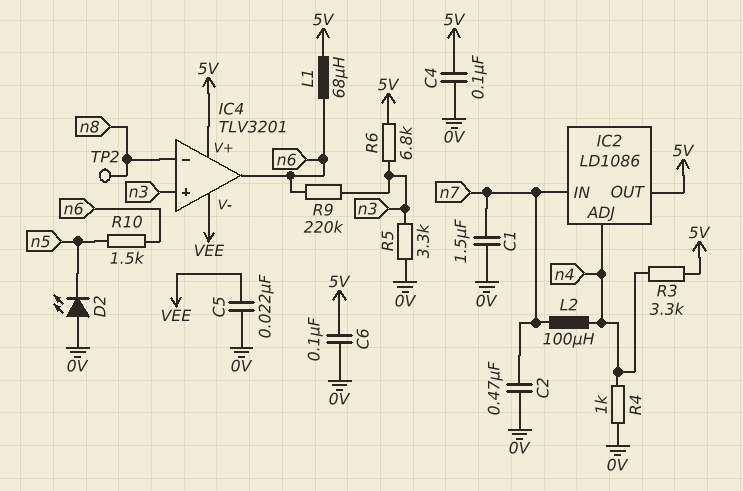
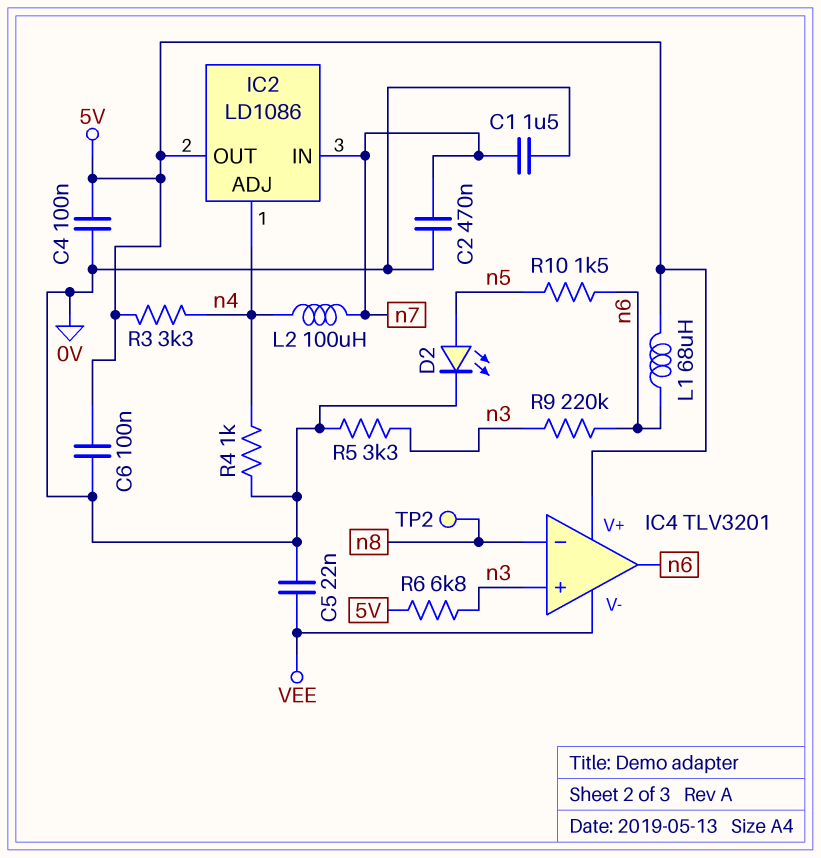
D2: LED (A 0V, K n5) -> LED (A n5, K 0V)

